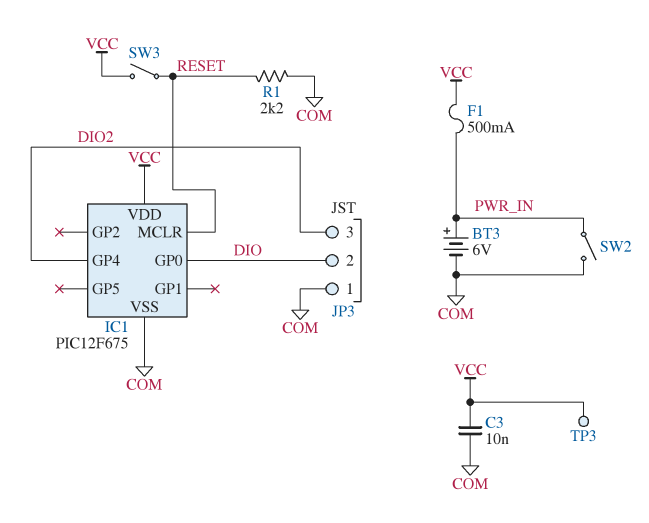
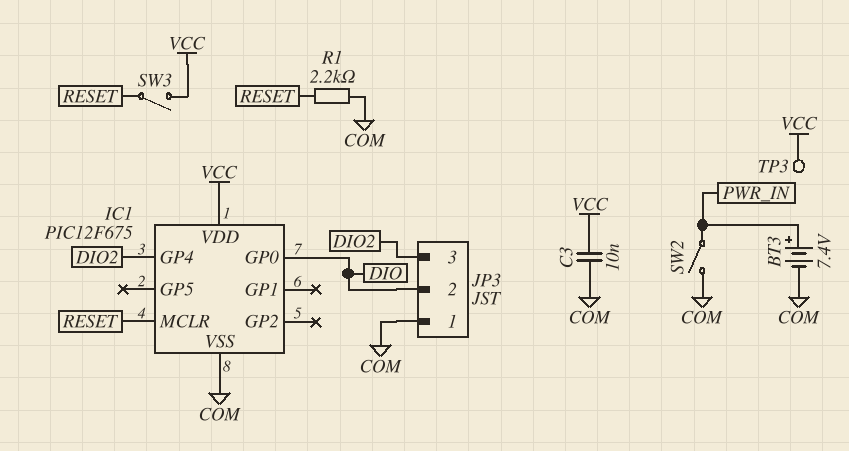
BT3: 6V (plus PWR_IN, minus COM) -> 7.4V (plus PWR_IN, minus COM)
F1: 500mA (PWR_IN, VCC) -> none

